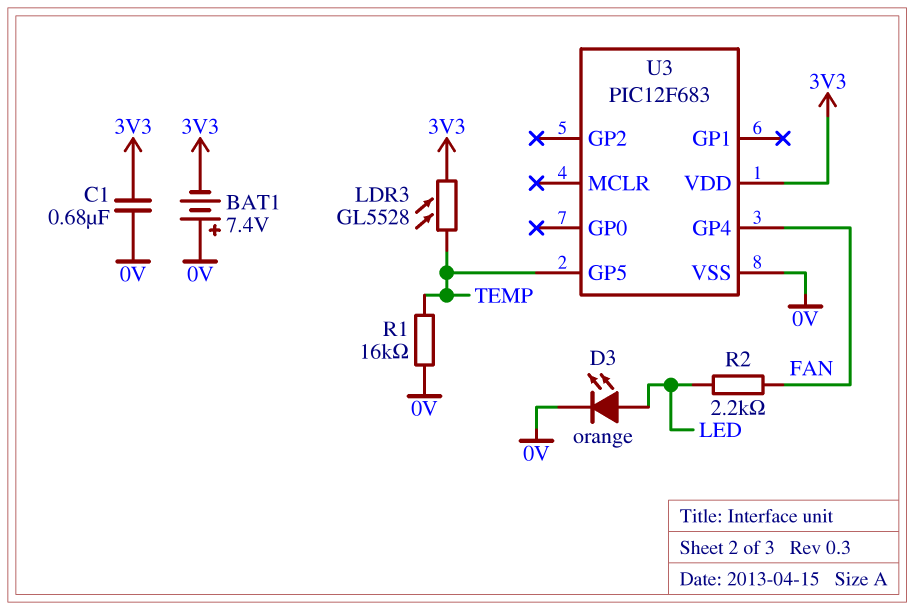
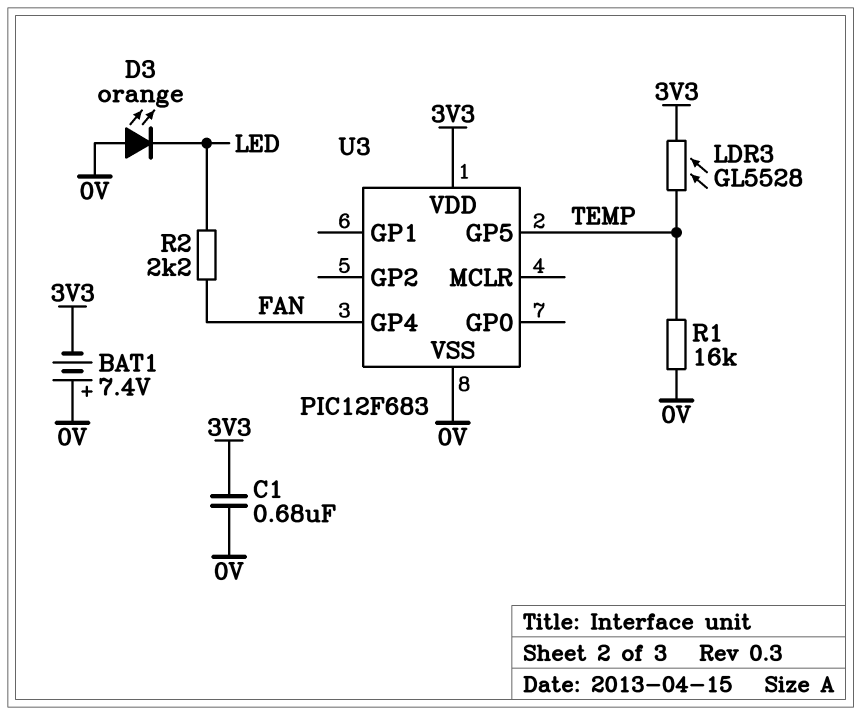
D3: LED orange (A LED, K 0V) -> LED orange (A 0V, K LED)

